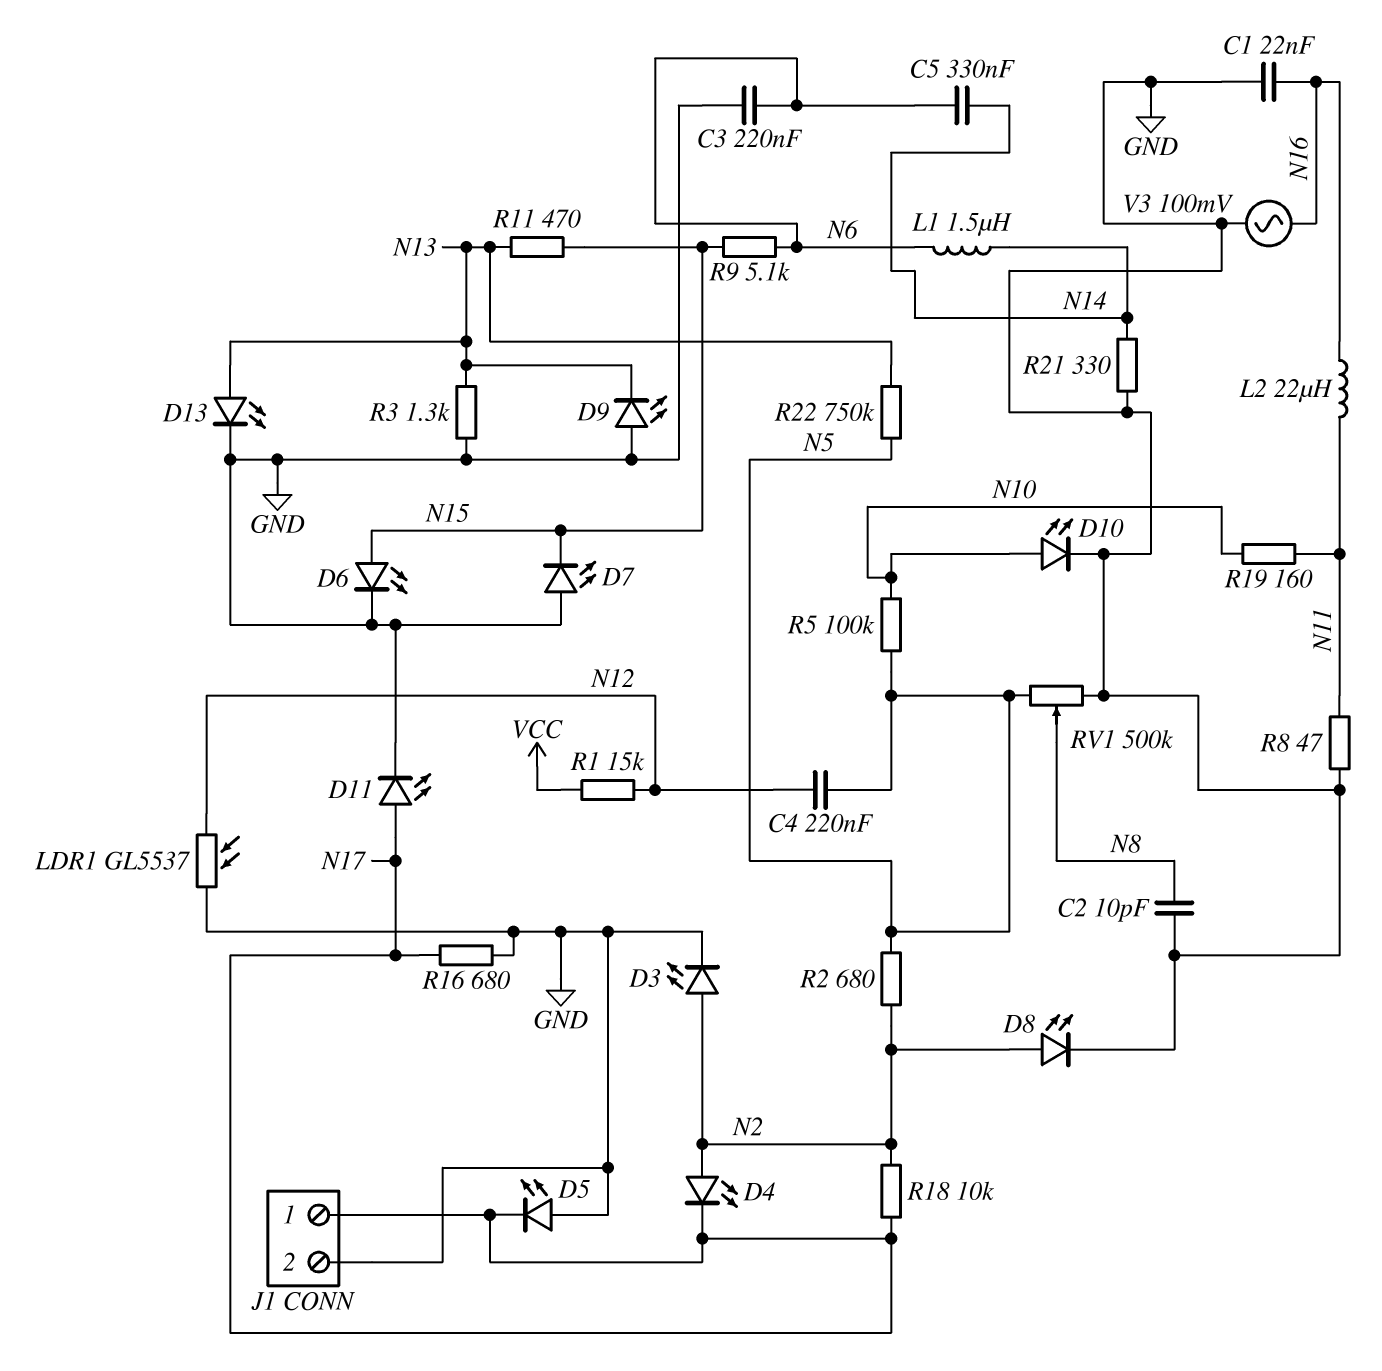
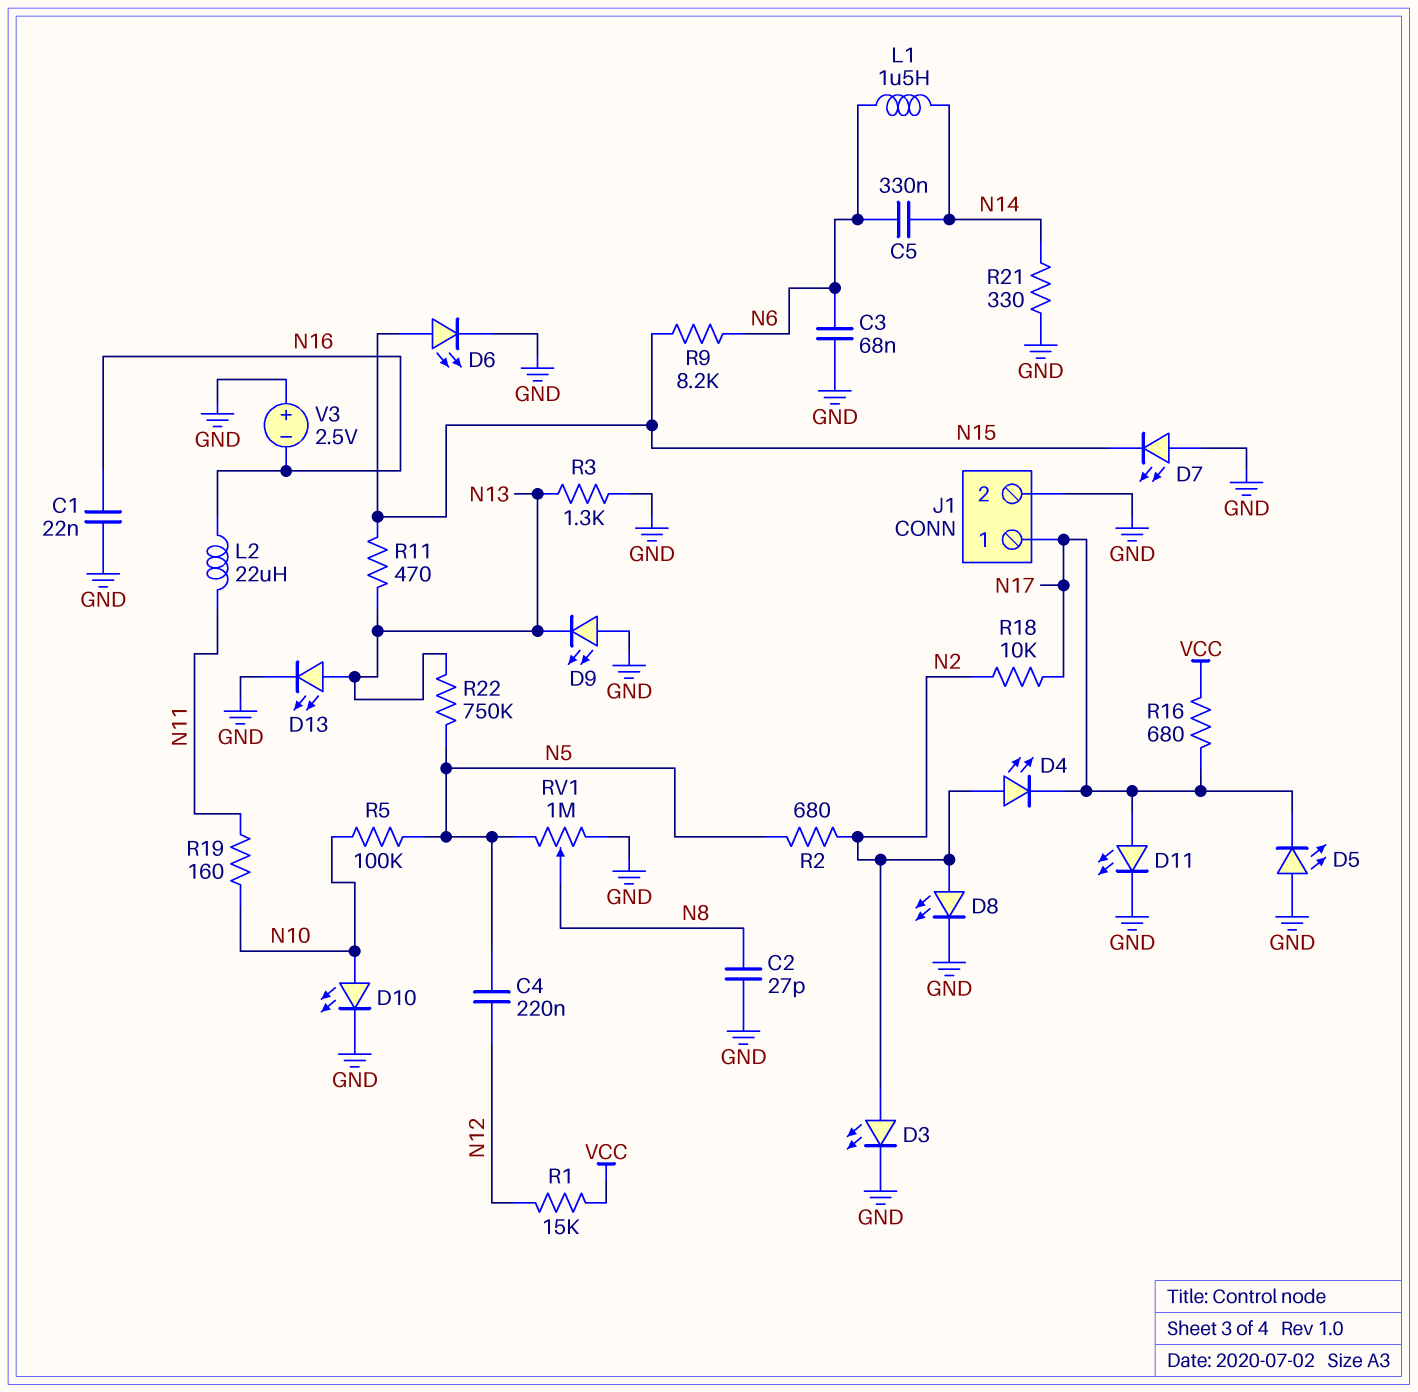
C2: 10pF (GND, N8) -> 27pF (GND, N8)
C3: 220nF (GND, N6) -> 68nF (GND, N6)
LDR1: GL5537 (GND, N12) -> none
R8: 47 (GND, N11) -> none
R9: 5.1k (N6, N15) -> 8.2k (N6, N15)
R16: 680 (GND, N17) -> 680 (N17, VCC)
RV1: 500k (GND, N5, wiper N8) -> 1M (GND, N5, wiper N8)
V3: AC 100mV (GND, N16) -> 2.5V (plus GND, minus N16)

